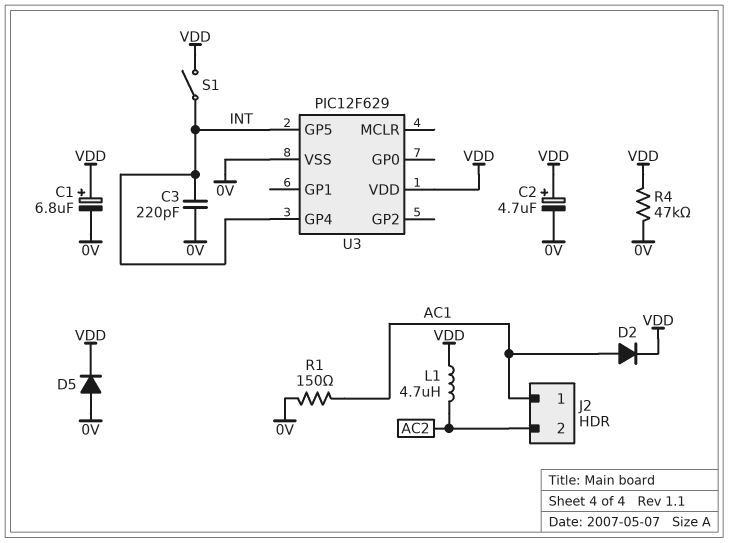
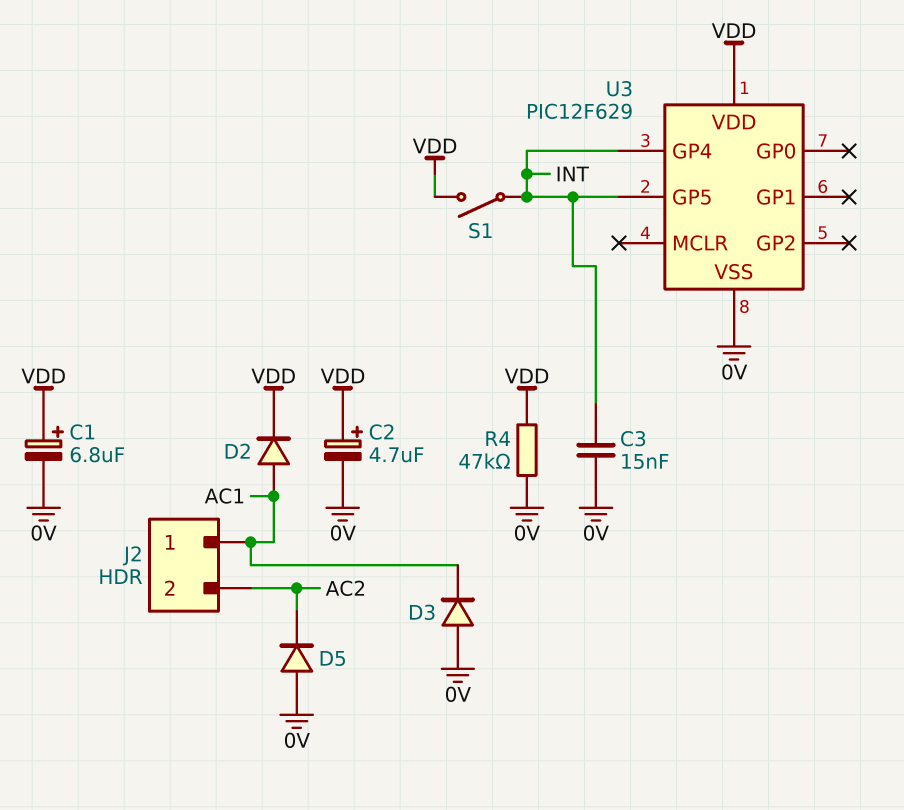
C3: 220pF (0V, INT) -> 15nF (0V, INT)
D3: none -> diode (A 0V, K AC1)
D5: diode (A 0V, K VDD) -> diode (A 0V, K AC2)
L1: 4.7uH (AC2, VDD) -> none
R1: 150 (0V, AC1) -> none

